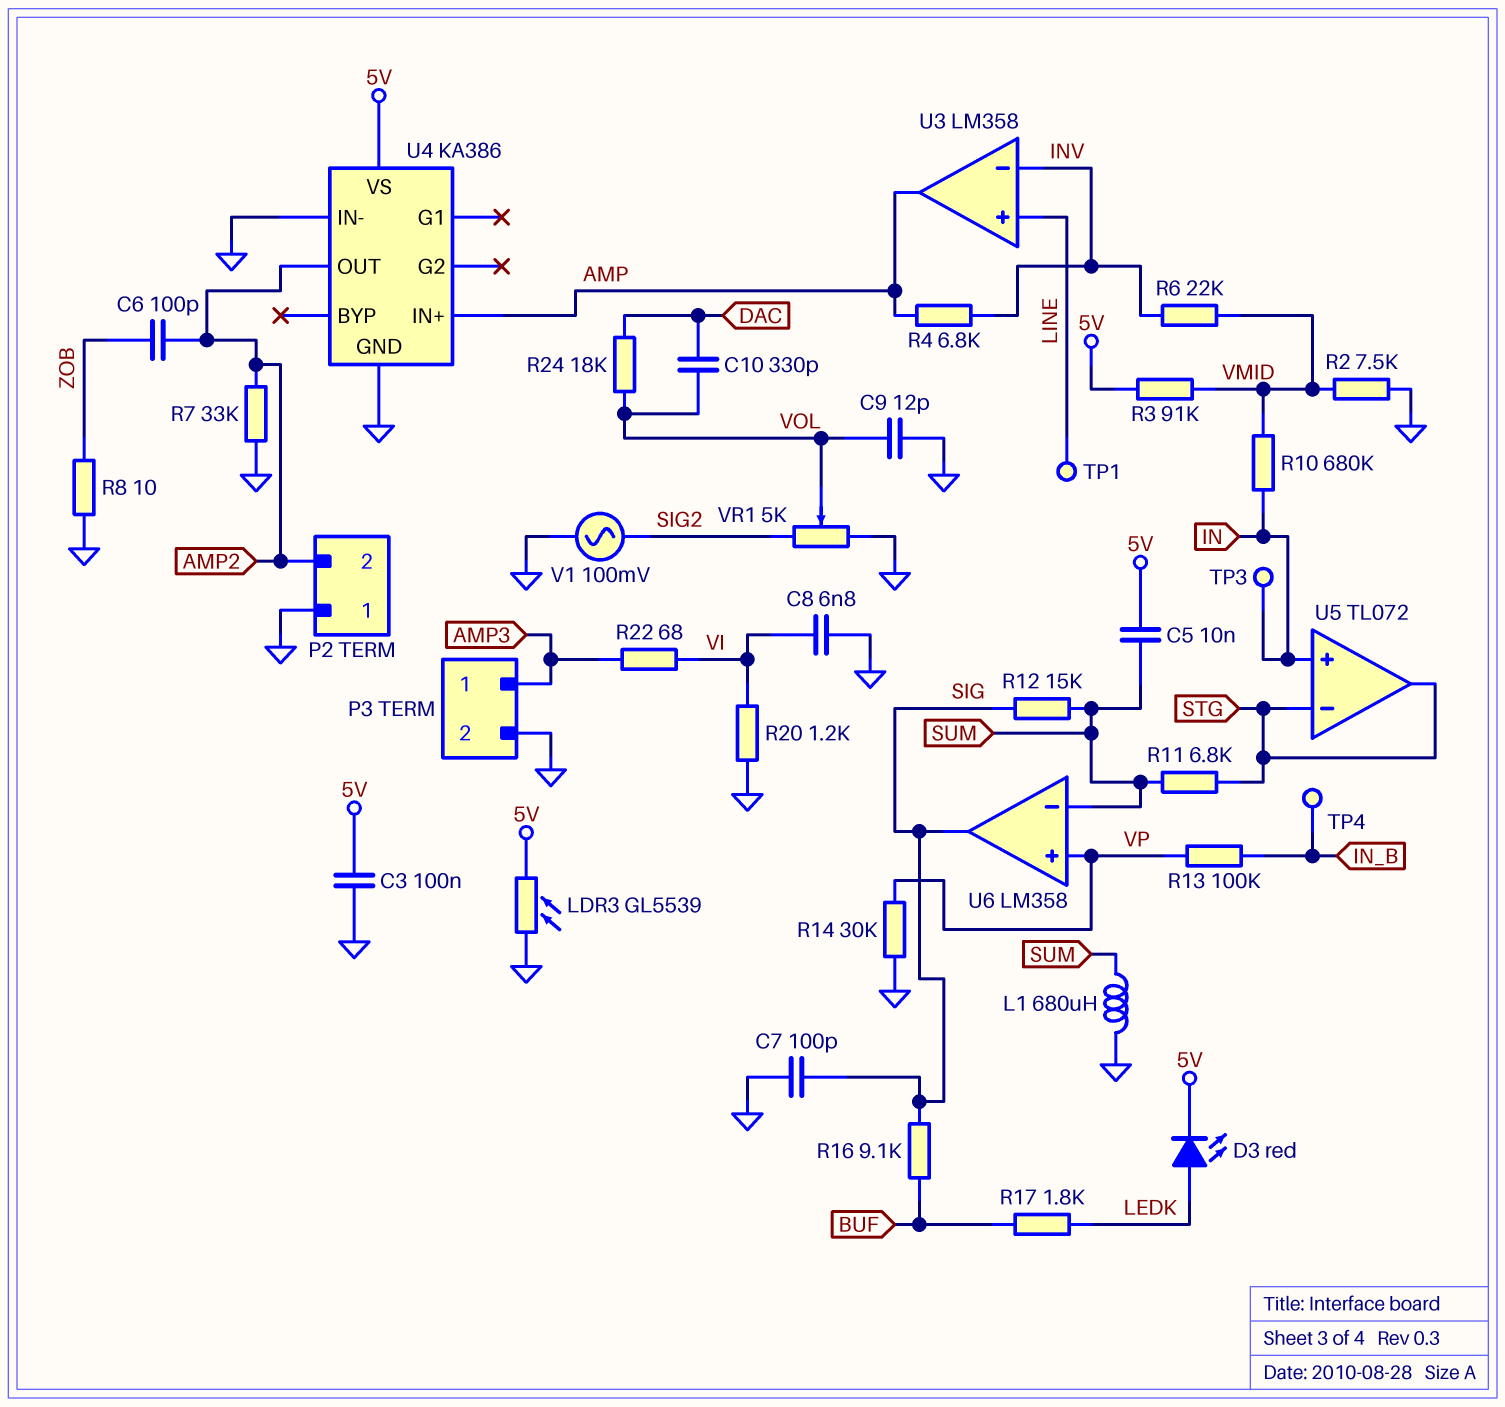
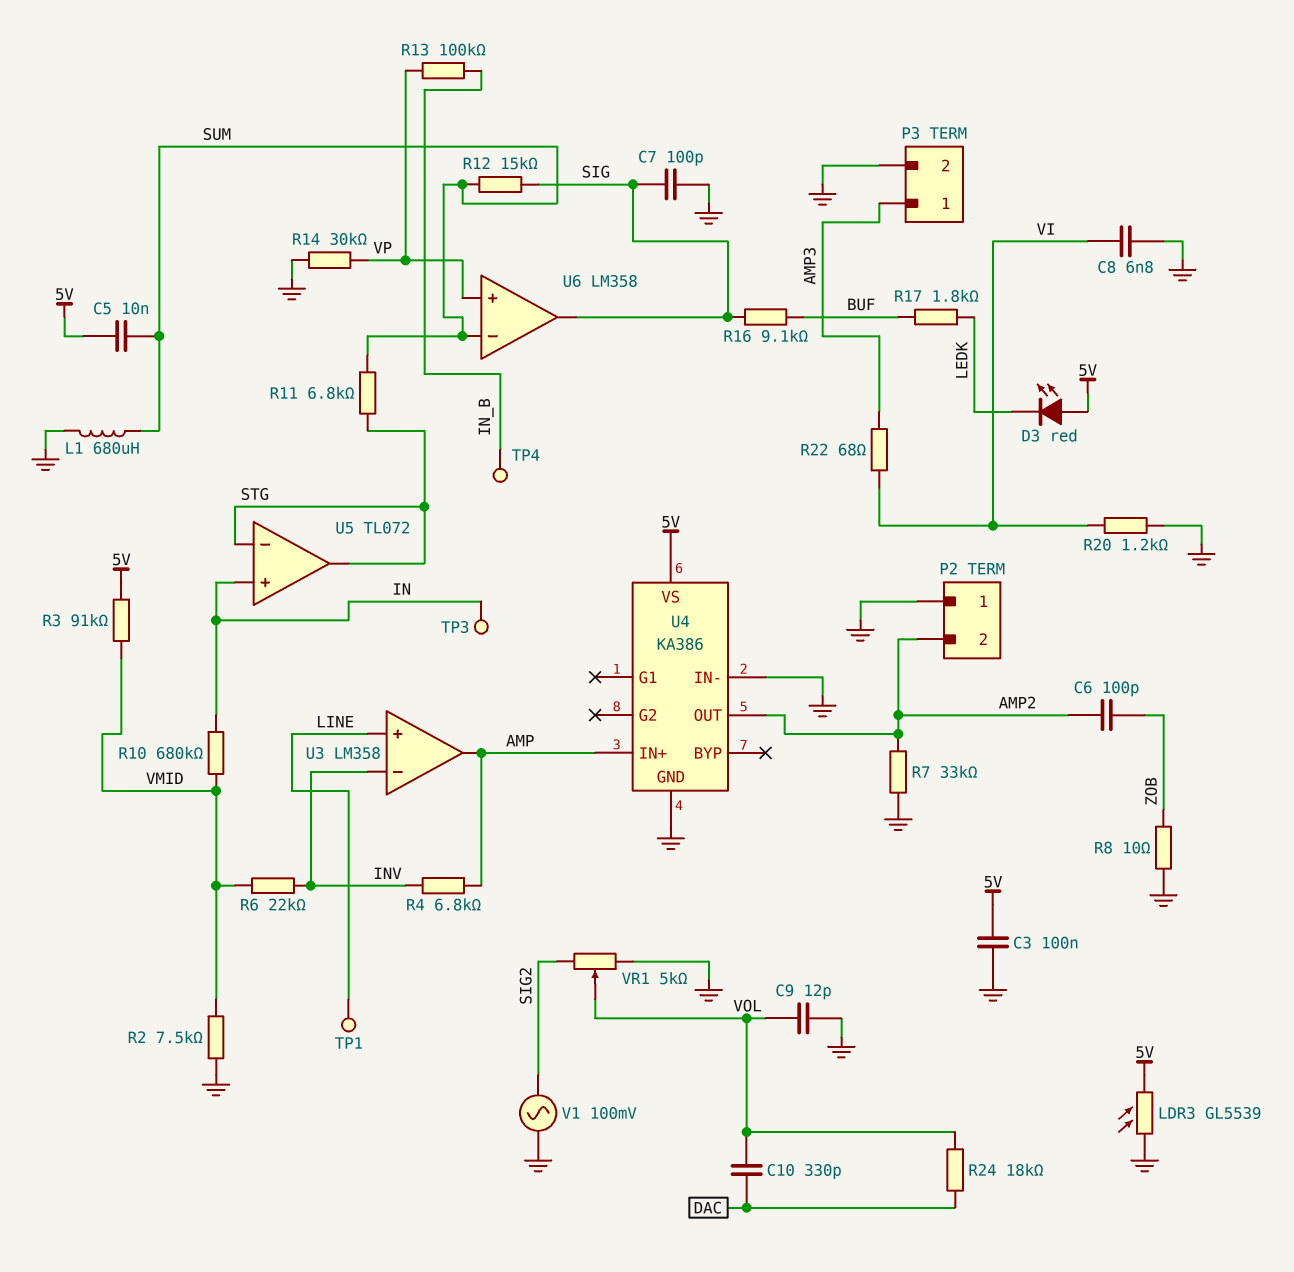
D3: LED red (A LEDK, K 5V) -> LED red (A 5V, K LEDK)

